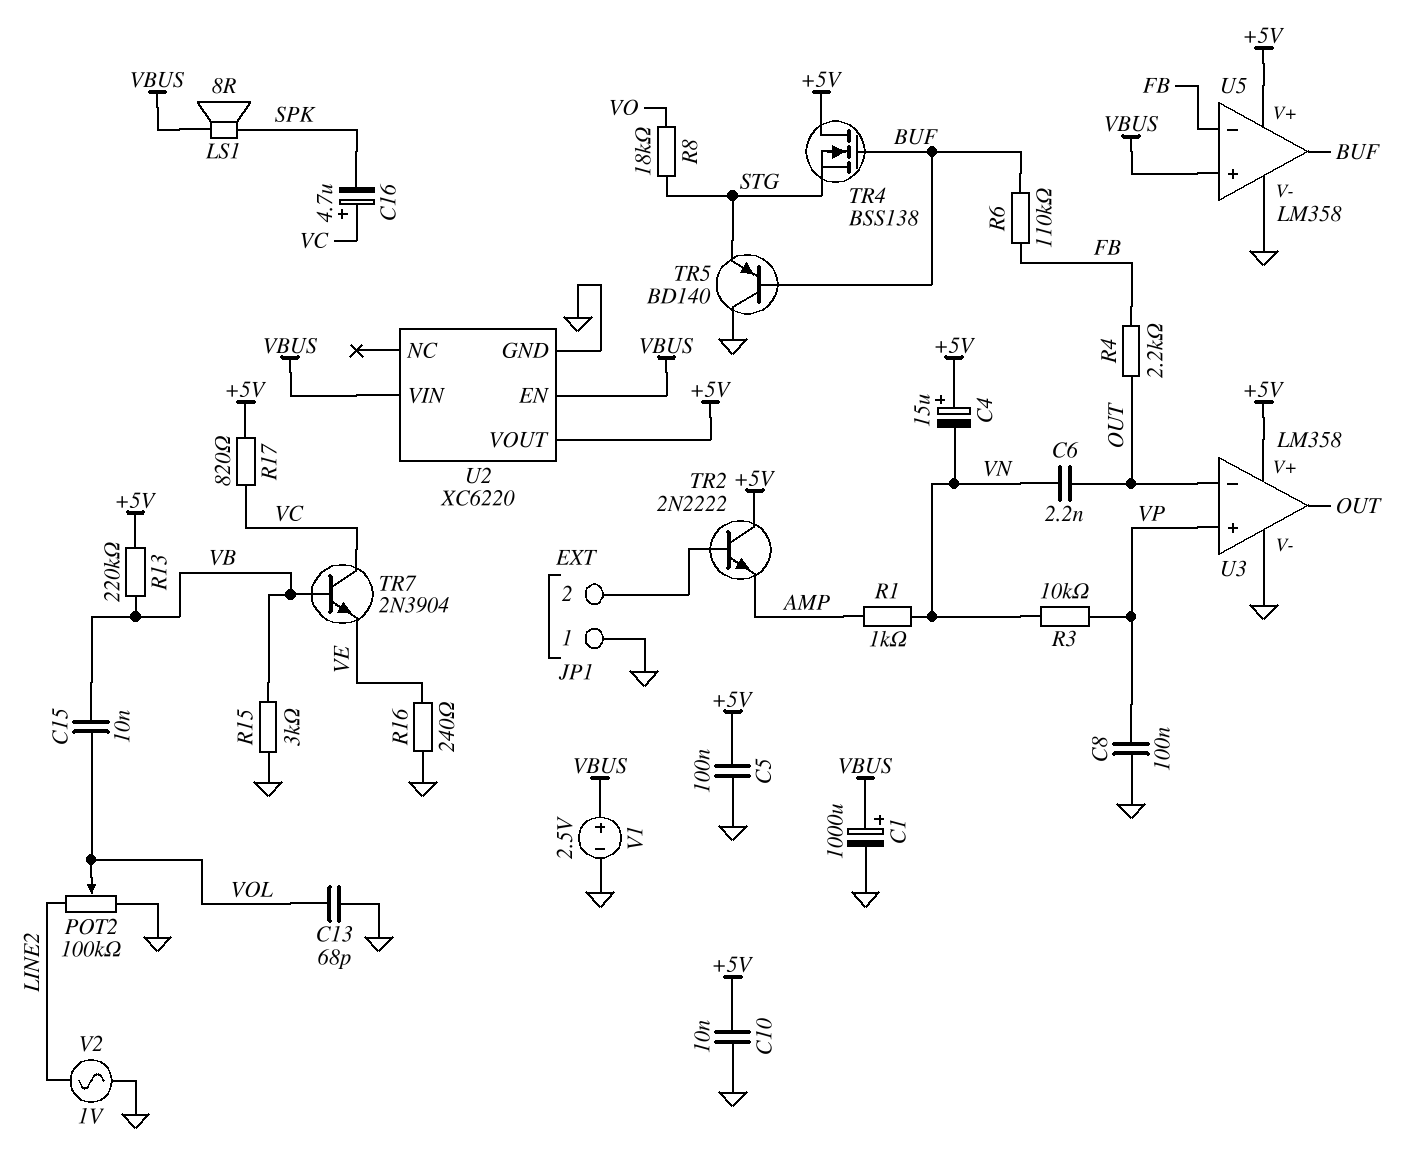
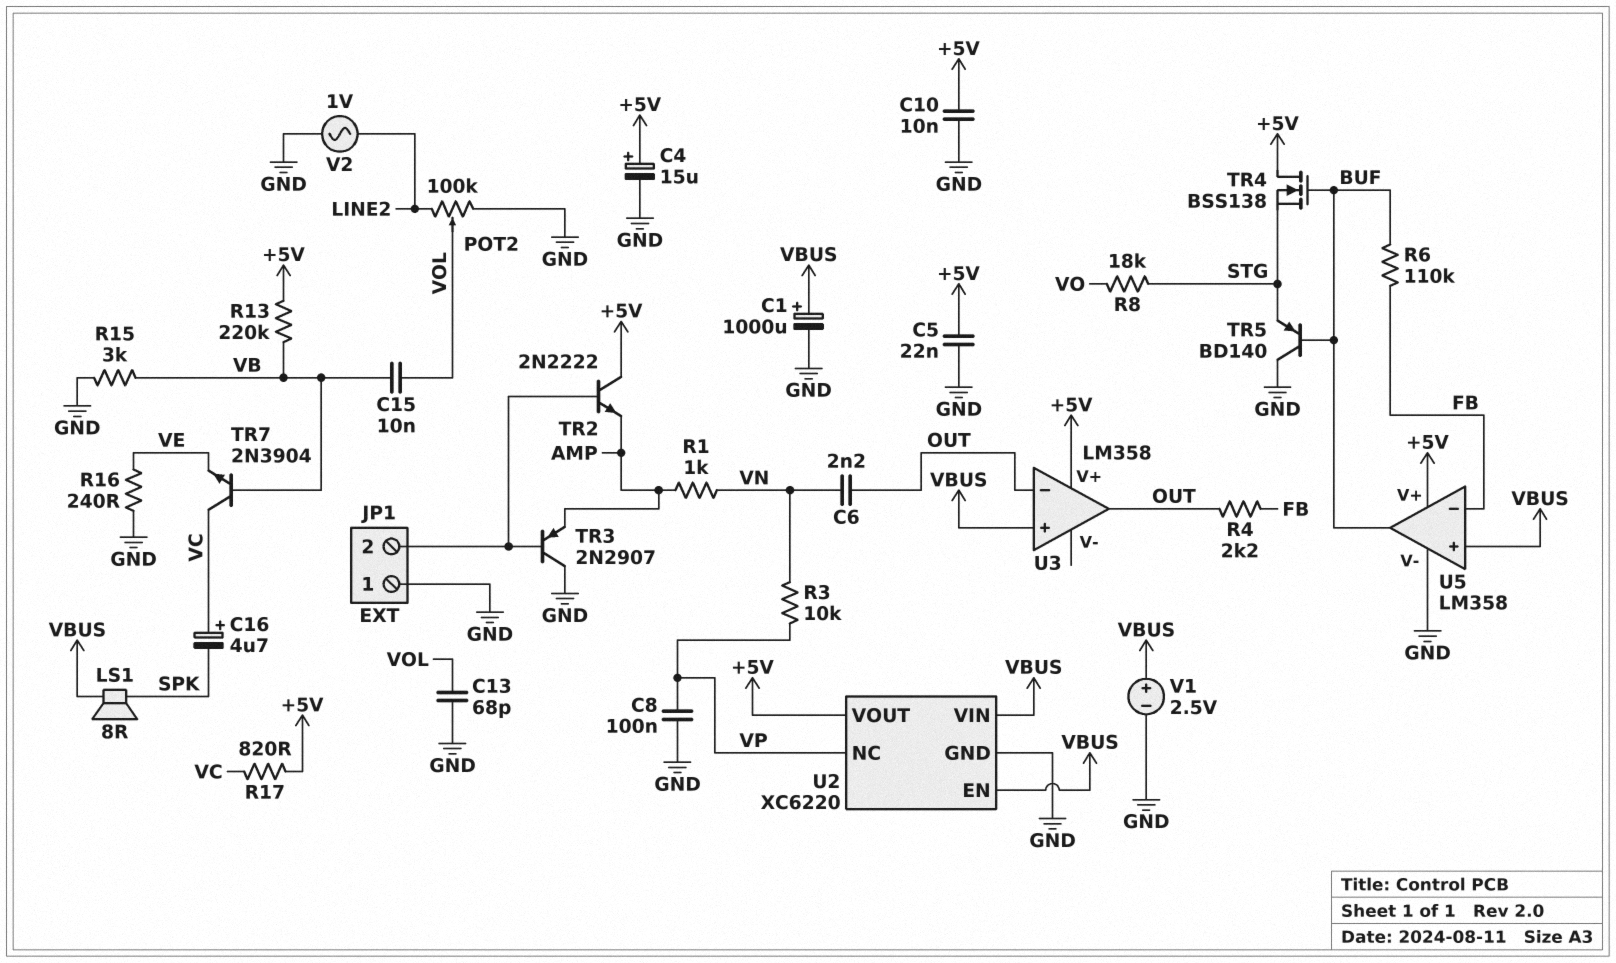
C4: 15uF (plus +5V, minus VN) -> 15uF (plus +5V, minus GND)
C5: 100nF (+5V, GND) -> 22nF (+5V, GND)
TR3: none -> PNP 2N2907 (B JP1/2, C GND, E AMP)
U2 pin NC: none -> VP
U3 pin V-: GND -> none
U3 pin in+: VP -> VBUS

